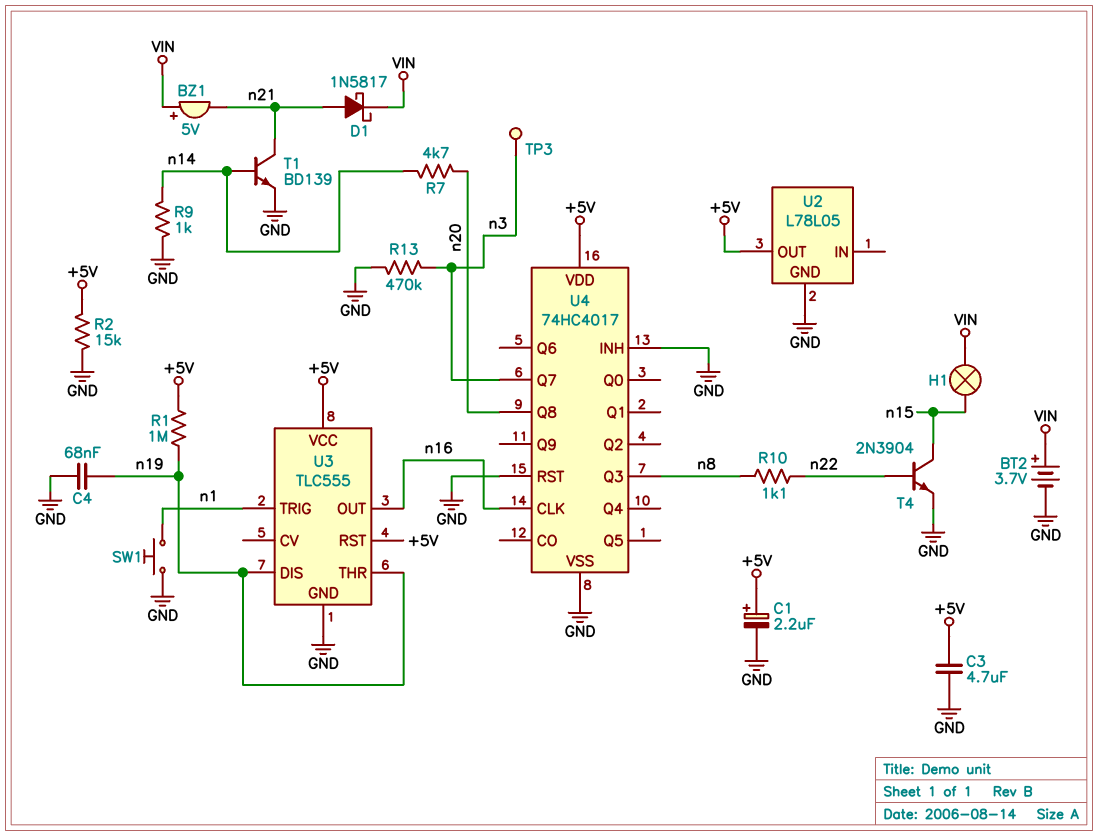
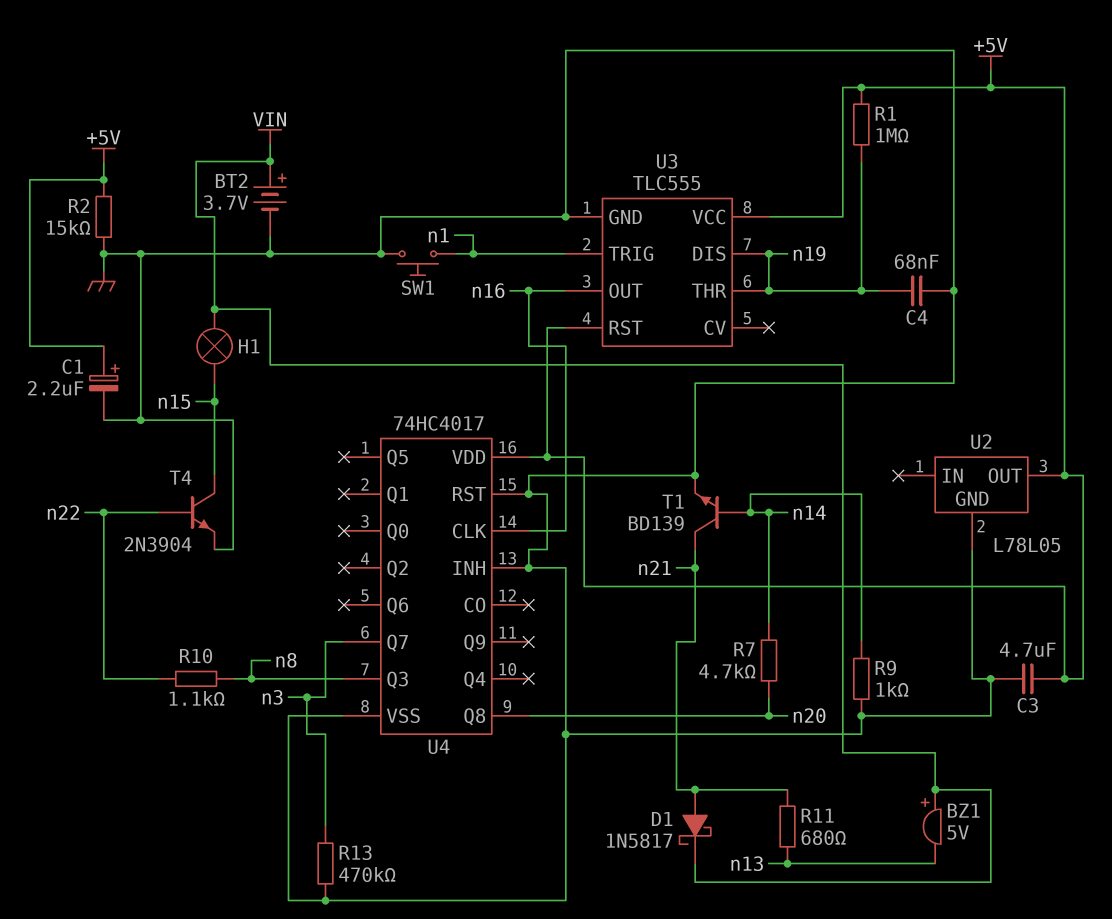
BZ1: buzzer 5V (plus VIN, minus n21) -> buzzer 5V (plus VIN, minus n13)
R11: none -> 680 (n13, n21)
TP3: test point (n3) -> none

